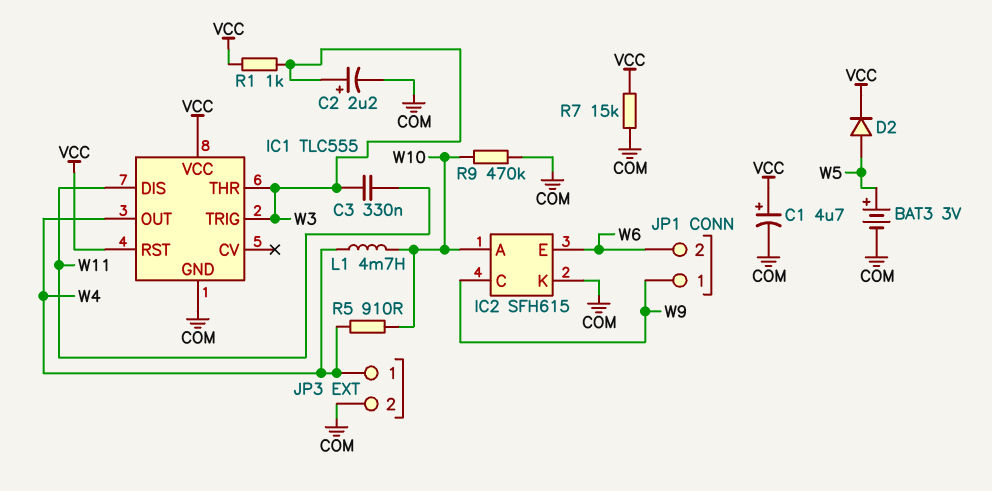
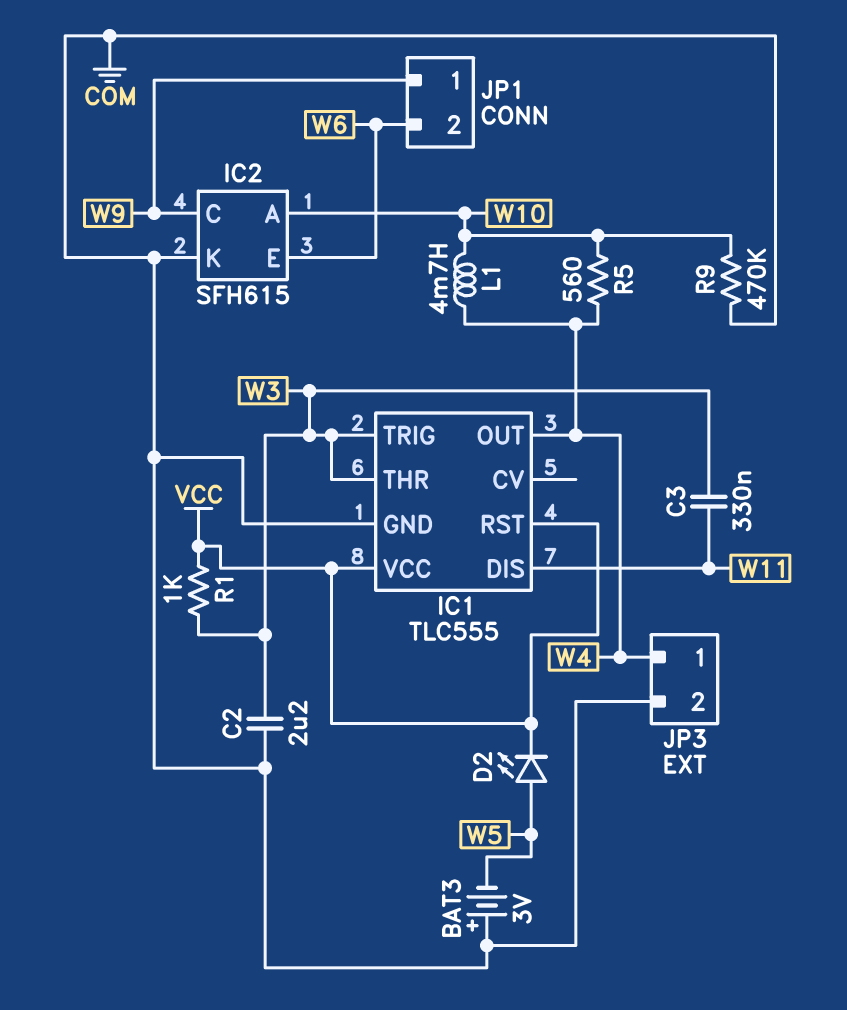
BAT3: 3V (plus W5, minus COM) -> 3V (plus COM, minus W5)
C1: 4.7uF (plus VCC, minus COM) -> none
C2: 2.2uF (plus W3, minus COM) -> 2.2uF (COM, W3)
D2: diode (A W5, K VCC) -> LED (A W5, K VCC)
R5: 910 (W4, W10) -> 560 (W4, W10)
R7: 15k (COM, VCC) -> none

